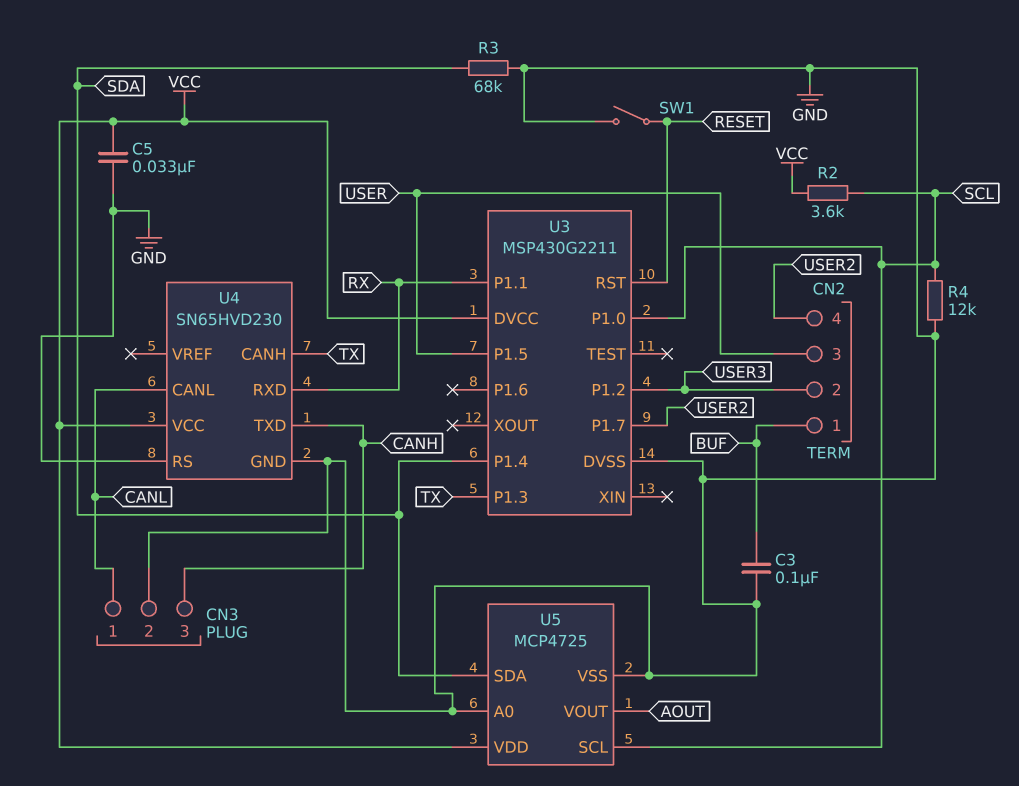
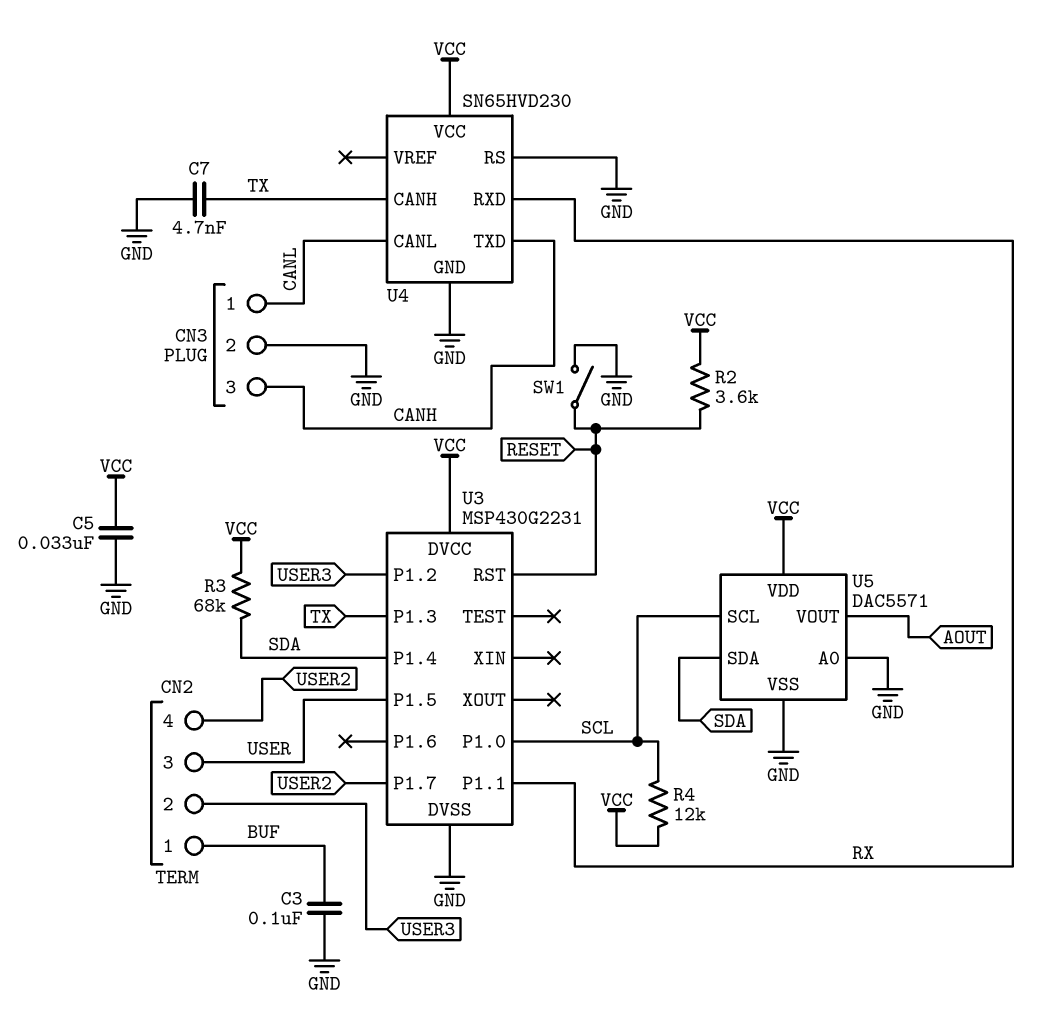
C7: none -> 4.7nF (GND, TX)
R2: 3.6k (SCL, VCC) -> 3.6k (RESET, VCC)
R3: 68k (GND, SDA) -> 68k (SDA, VCC)
R4: 12k (GND, SCL) -> 12k (SCL, VCC)
U3: MSP430G2211 -> MSP430G2231
U5: MCP4725 -> DAC5571

